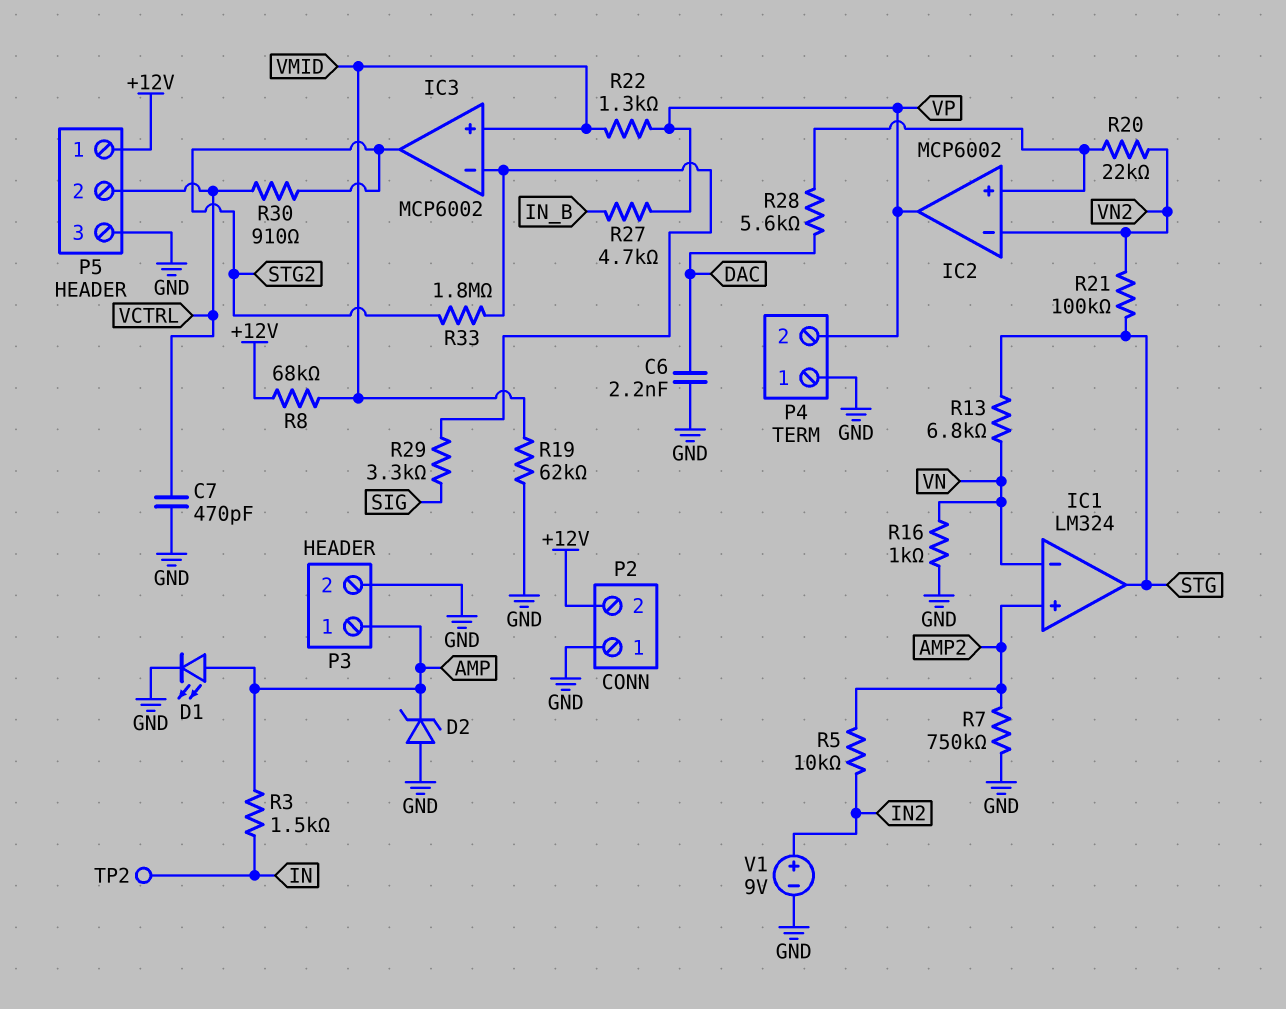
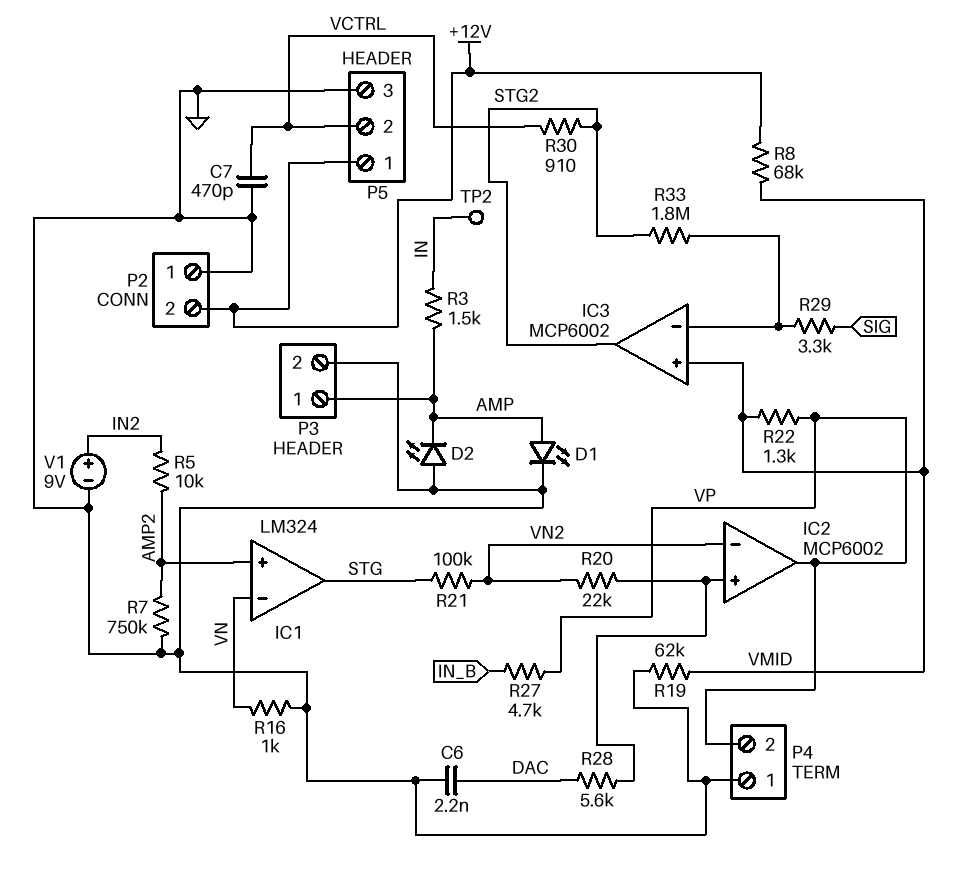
D2: zener (A GND, K AMP) -> LED (A GND, K AMP)
R13: 6.8k (STG, VN) -> none

